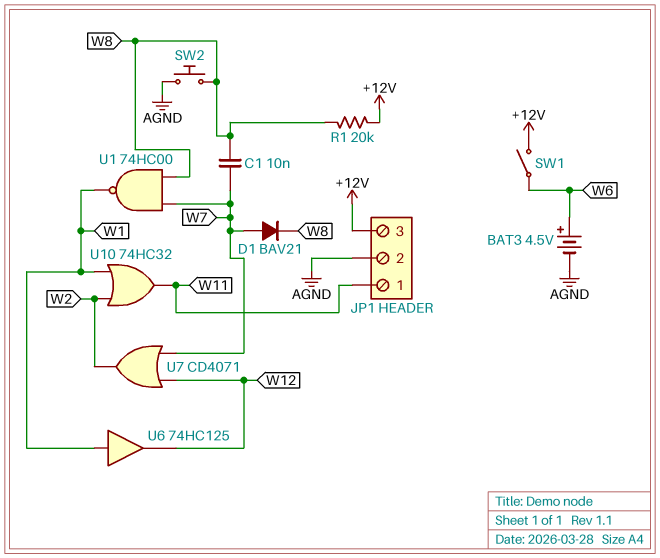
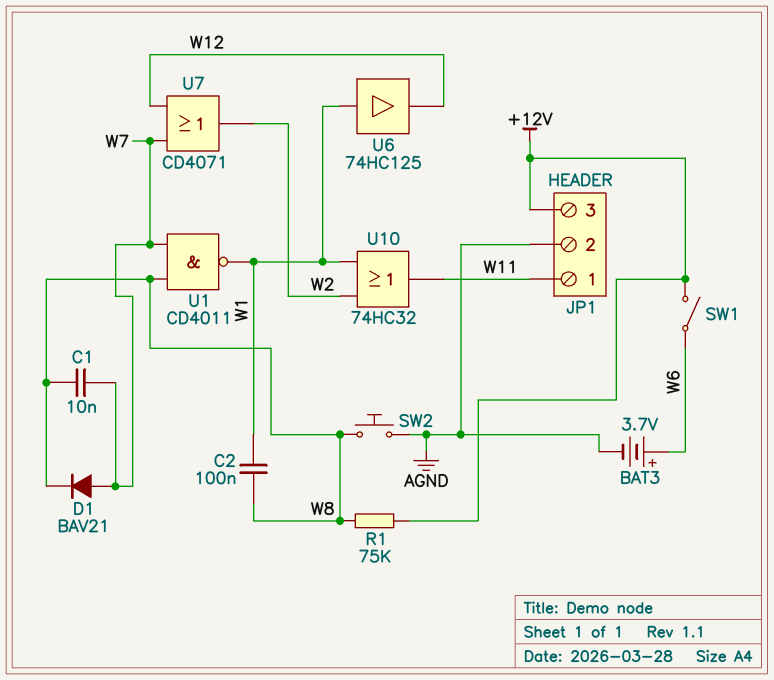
BAT3: 4.5V (plus W6, minus AGND) -> 3.7V (plus W6, minus AGND)
C2: none -> 100nF (W1, W8)
R1: 20k (+12V, W8) -> 75k (+12V, W8)
U1: NAND 74HC00 (in W7, in W8, out W1) -> NAND CD4011 (in W7, in W8, out W1)

